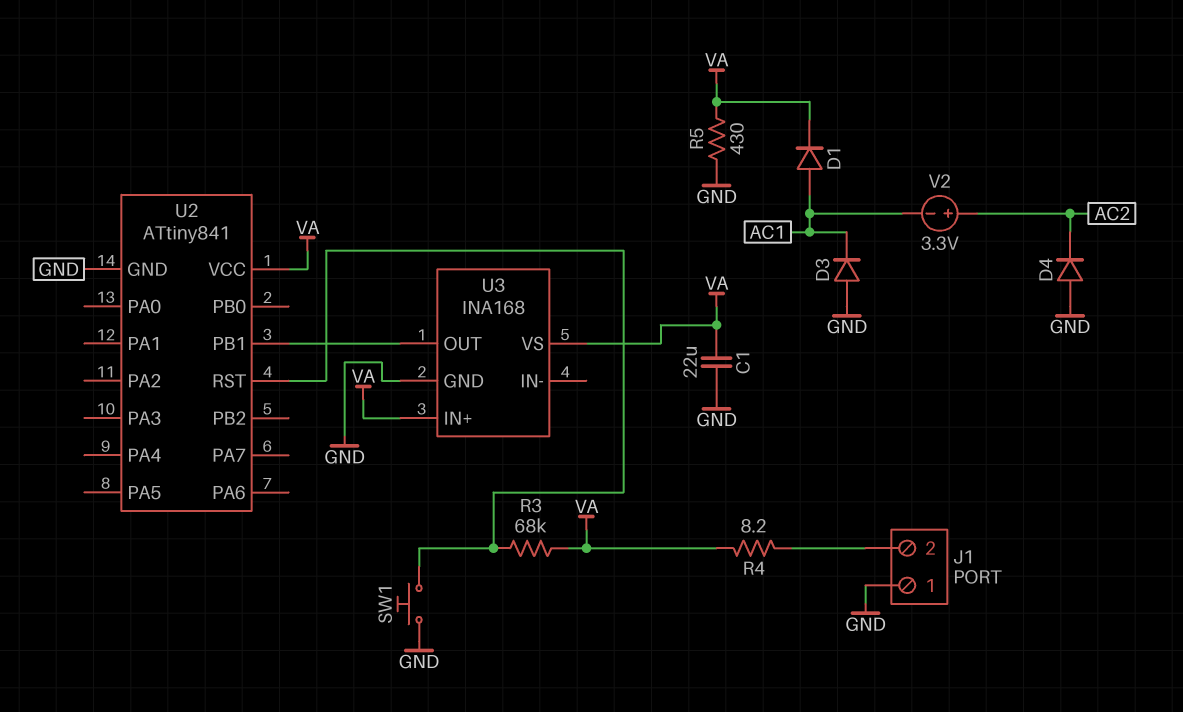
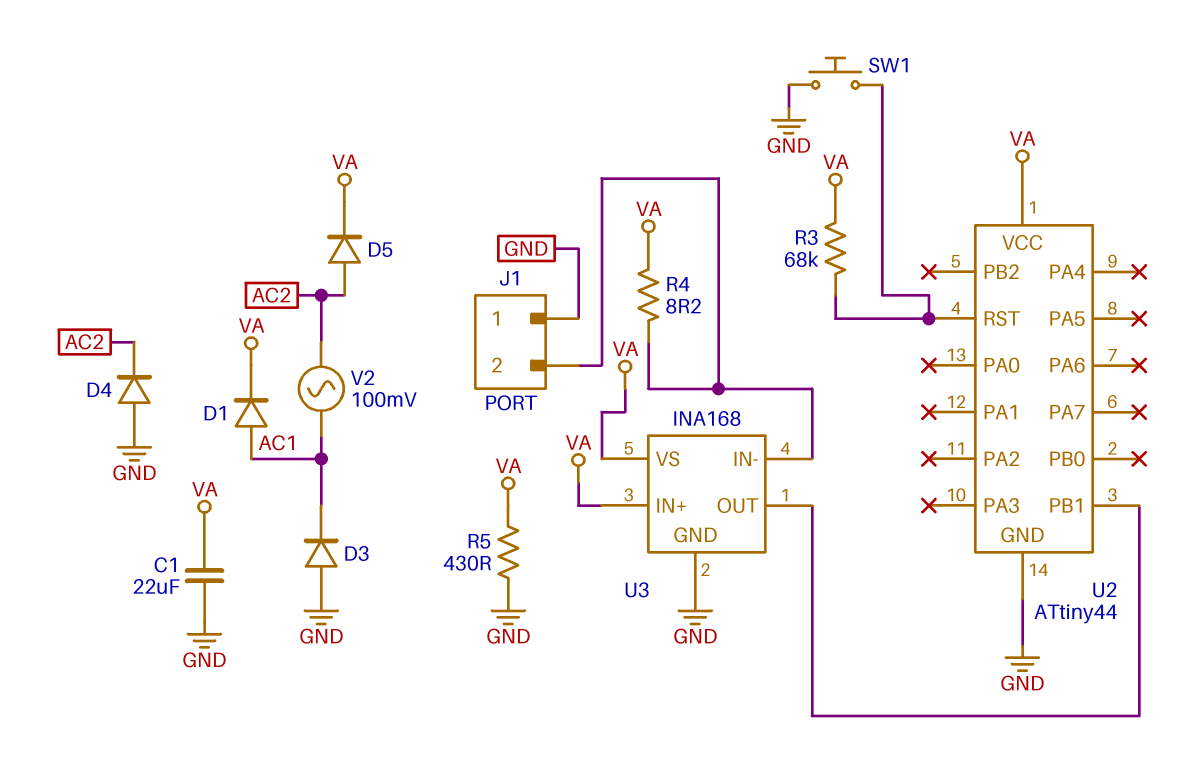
D5: none -> diode (A AC2, K VA)
U2: ATtiny841 -> ATtiny44
U3 pin IN-: none -> J1/2
V2: 3.3V (plus AC2, minus AC1) -> AC 100mV (AC1, AC2)

